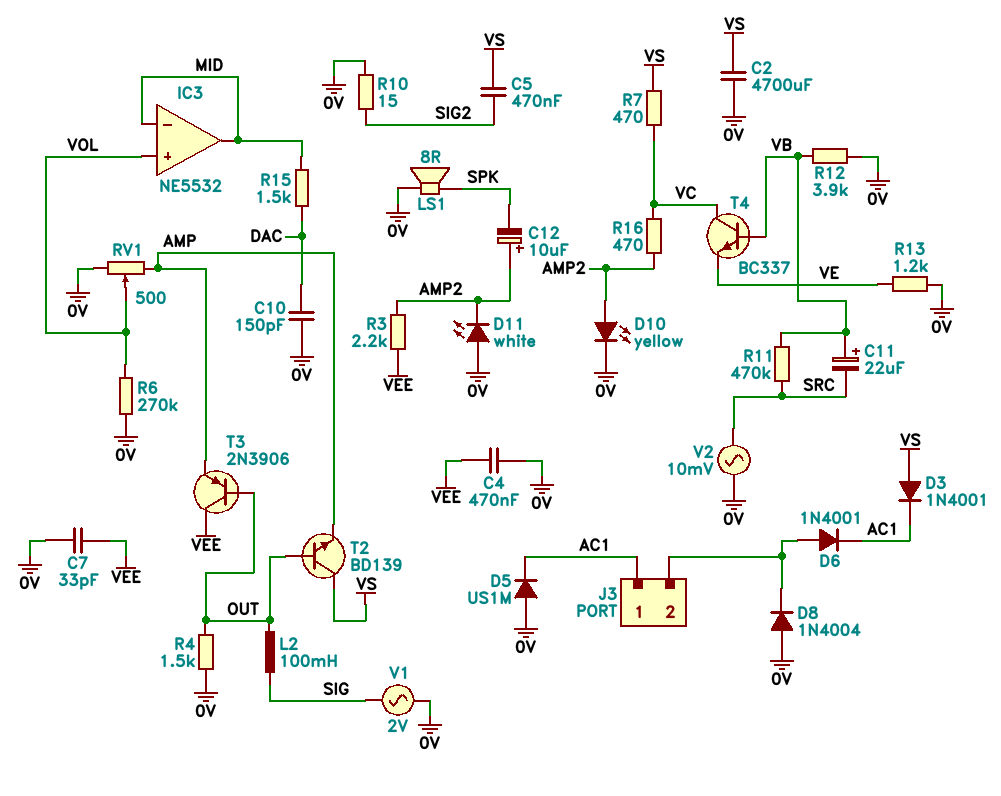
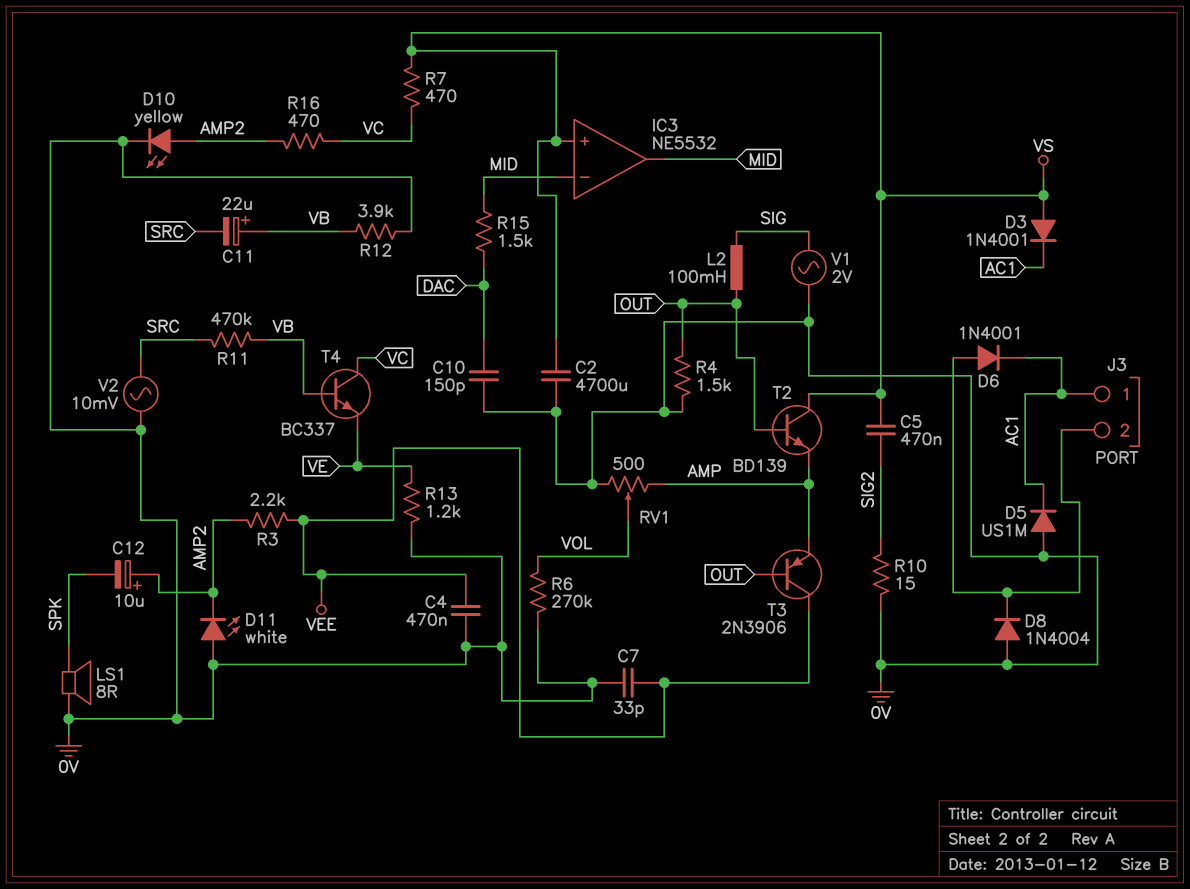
IC3 pin in+: VOL -> VS

